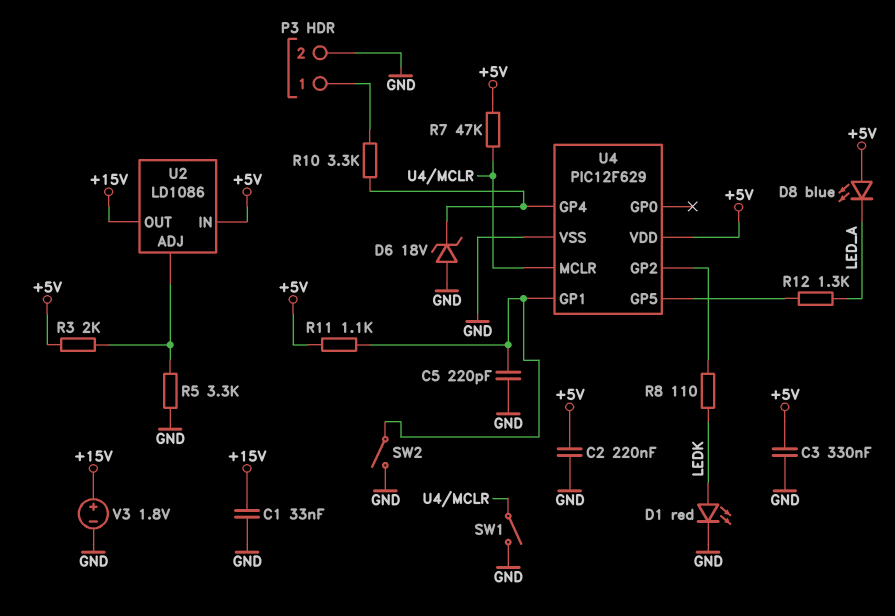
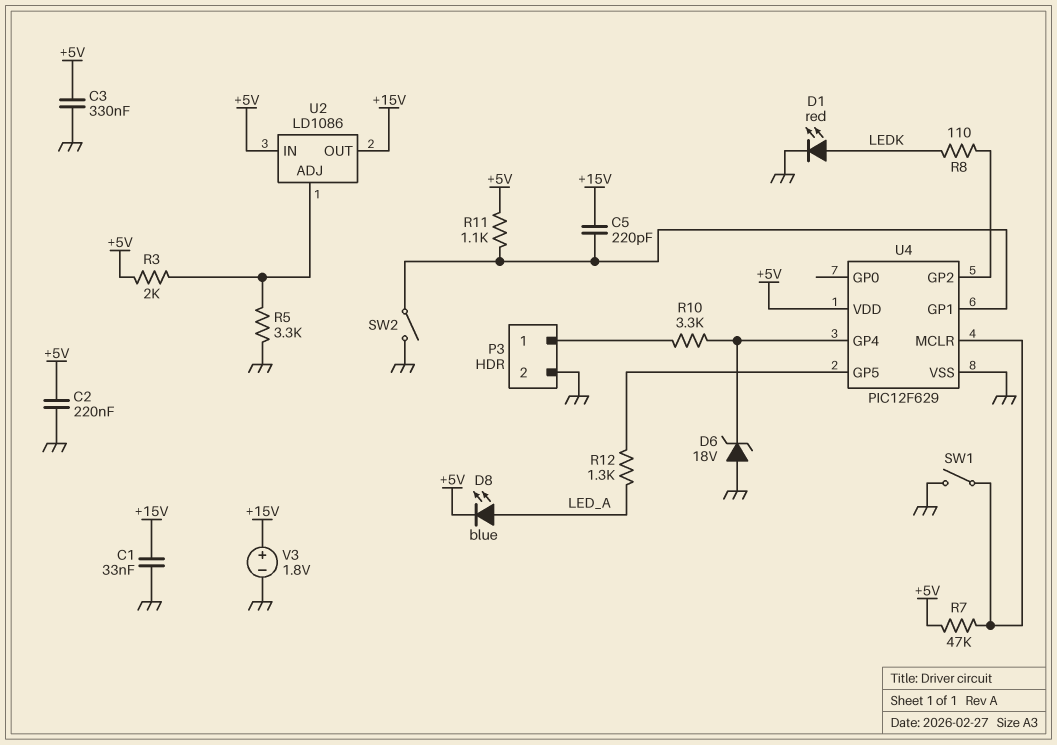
C5: 220pF (GND, U4/GP1) -> 220pF (+15V, U4/GP1)
D8: LED blue (A +5V, K LED_A) -> LED blue (A LED_A, K +5V)

